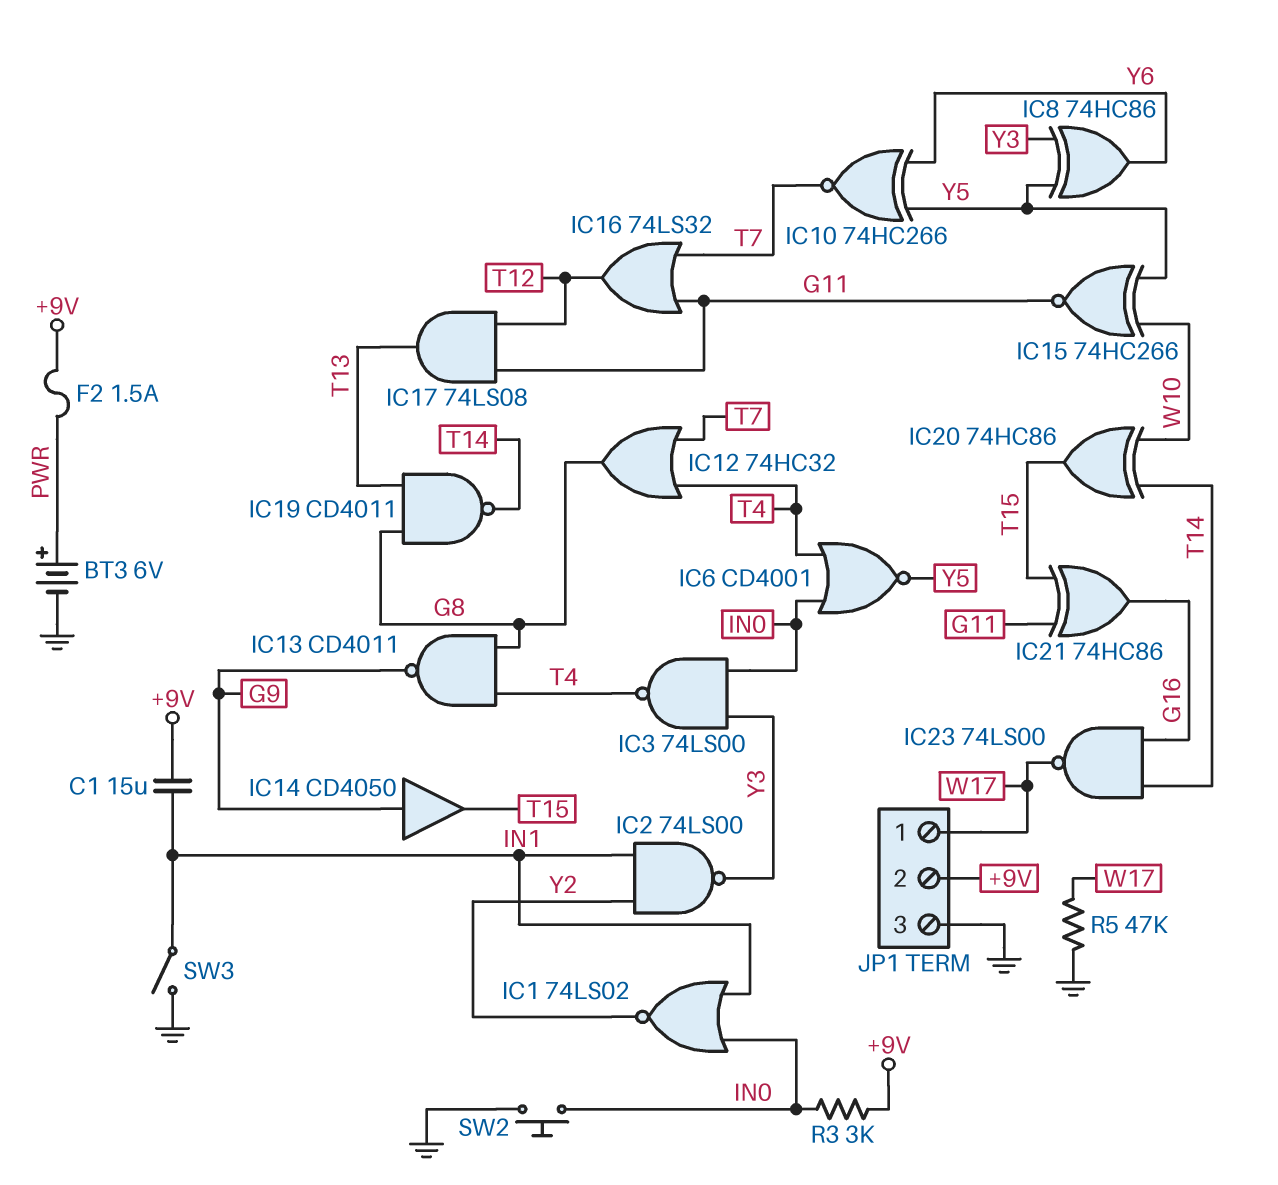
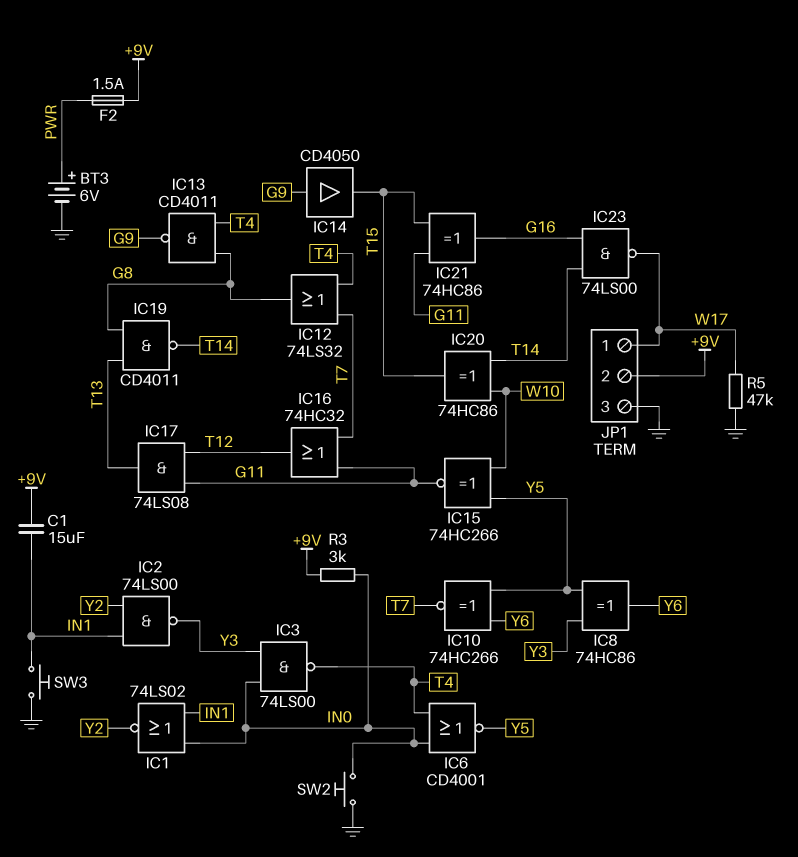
IC12: OR 74HC32 (in T4, in T7, out G8) -> OR 74LS32 (in T4, in T7, out G8)
IC16: OR 74LS32 (in G11, in T7, out T12) -> OR 74HC32 (in G11, in T7, out T12)
SW3: switch (GND, IN1) -> button (GND, IN1)

